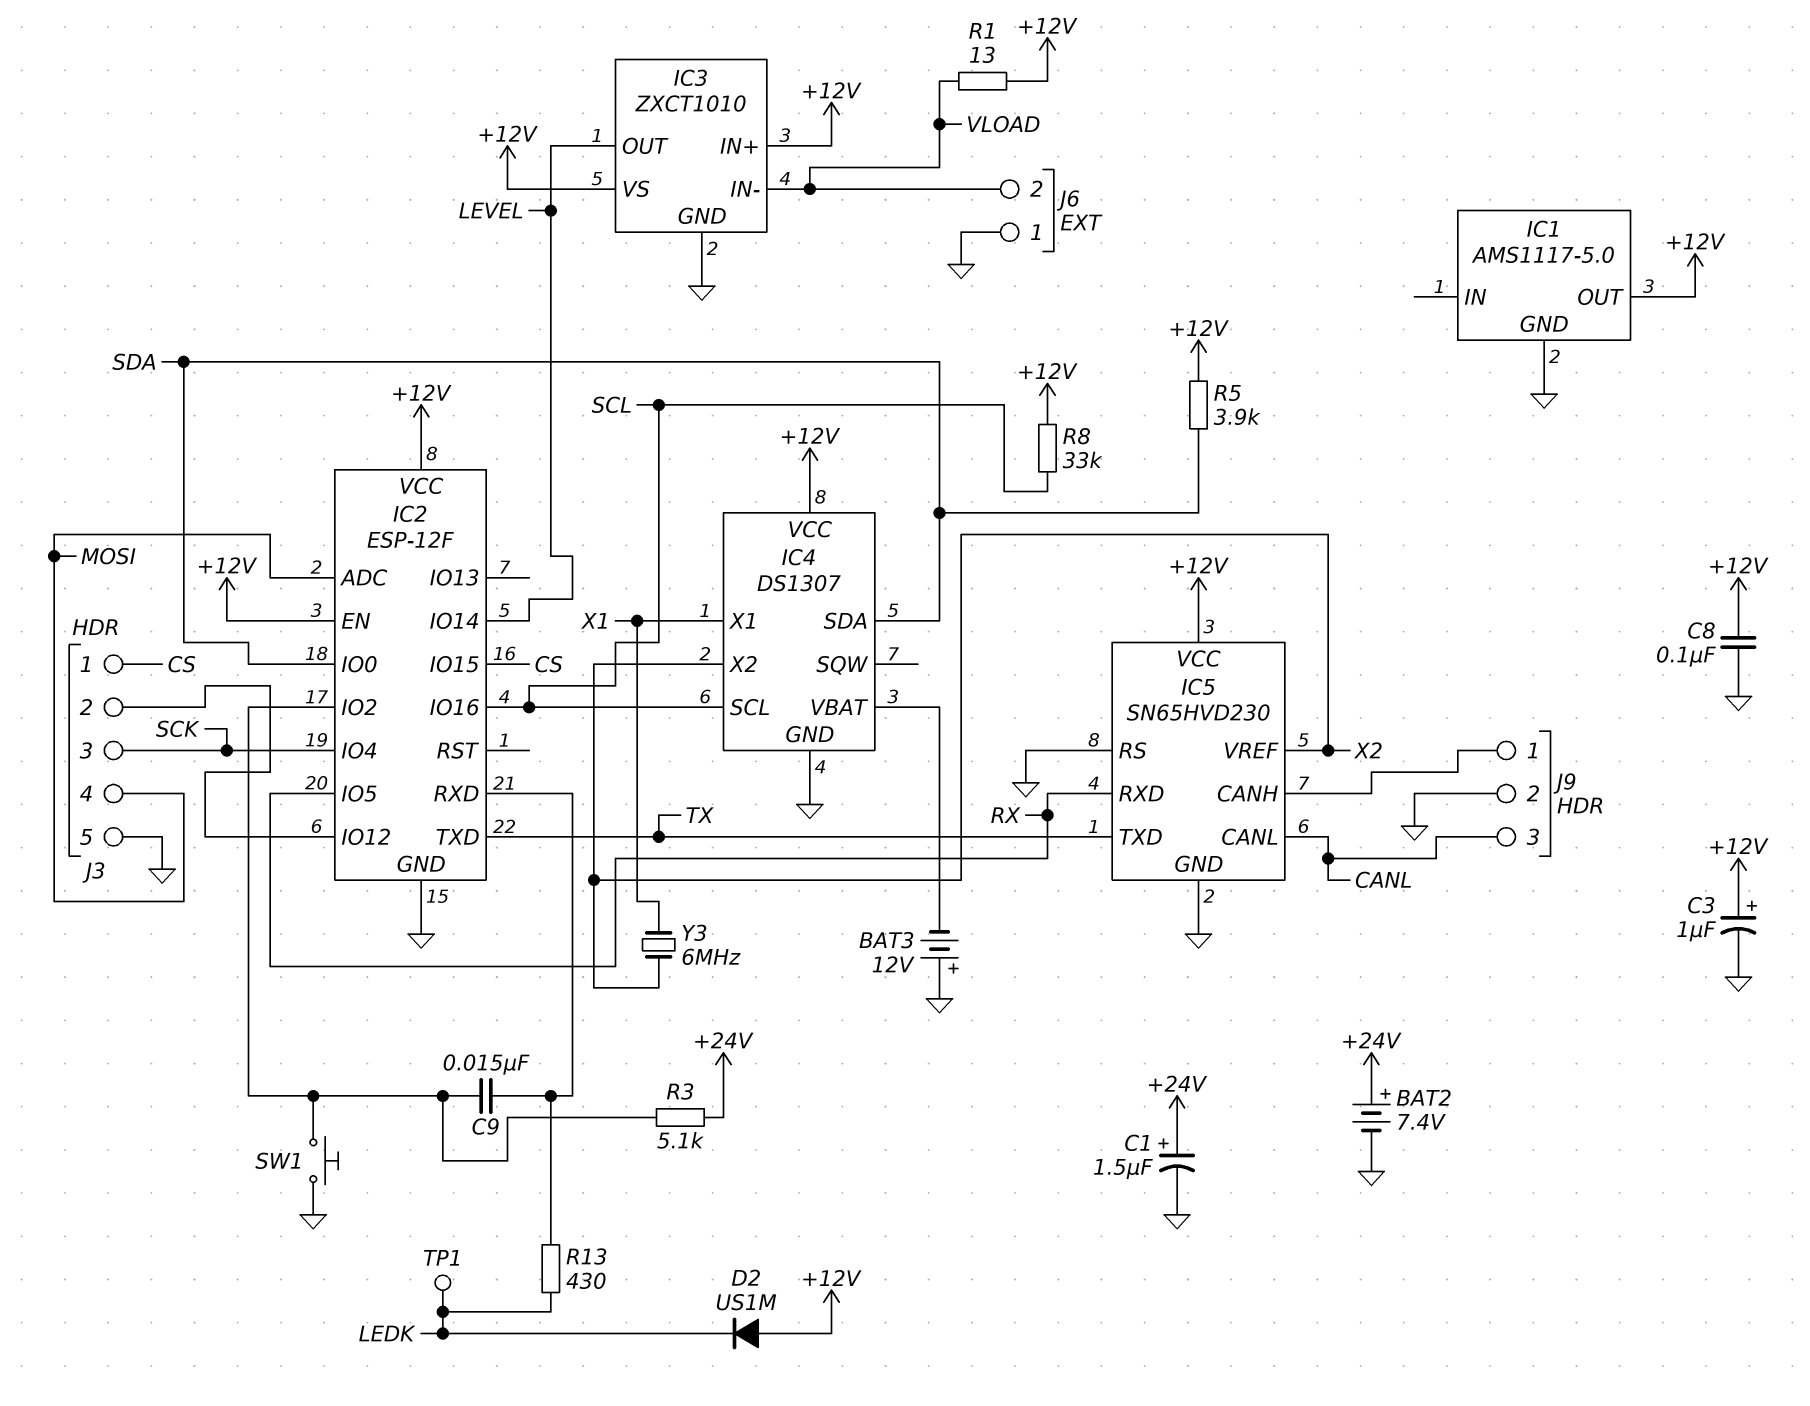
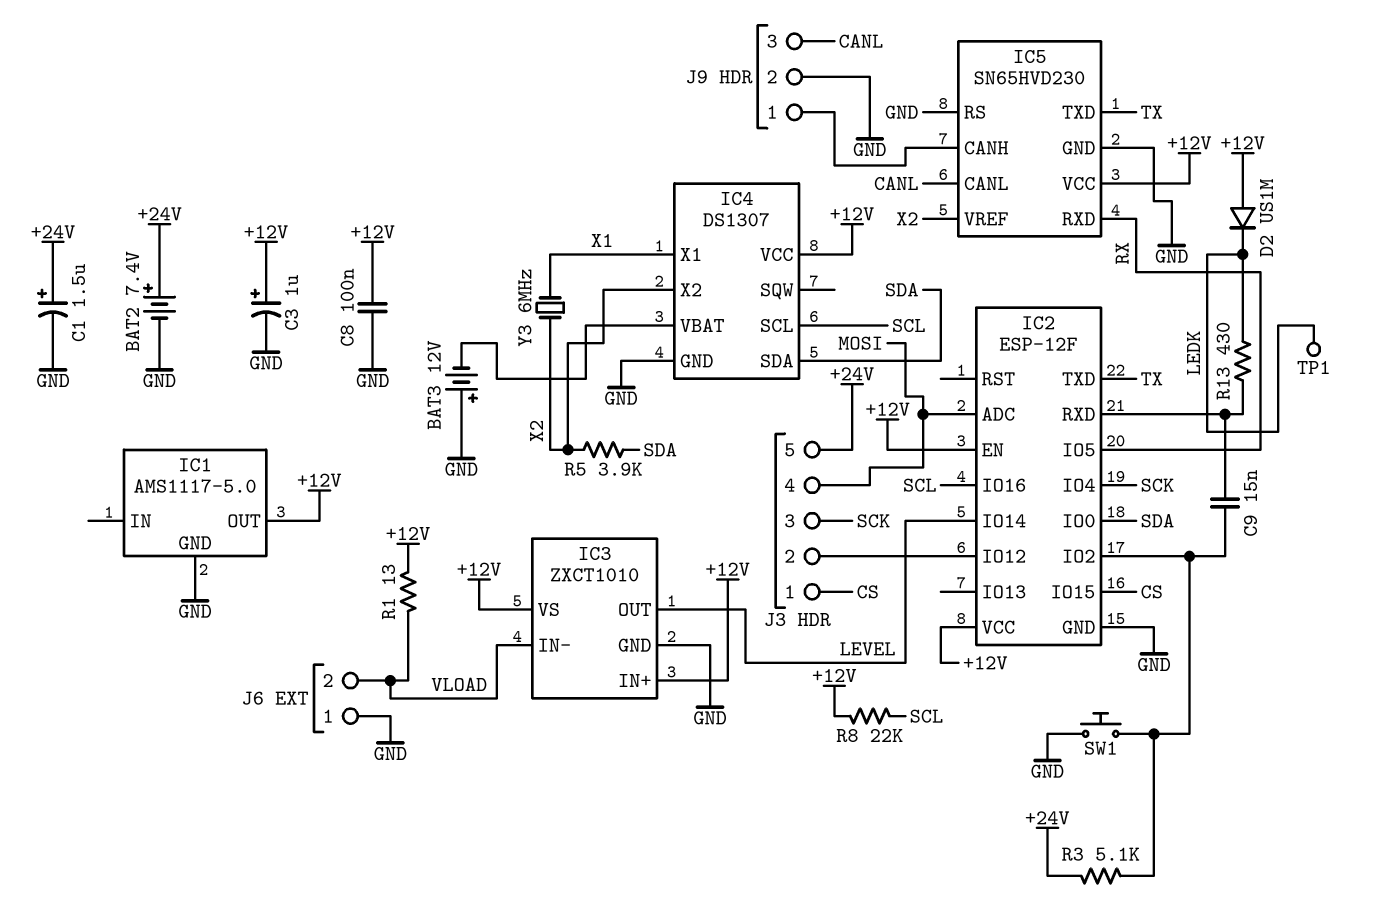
J3 pin 5: GND -> +24V
R5: 3.9k (+12V, SDA) -> 3.9k (SDA, X2)
R8: 33k (+12V, SCL) -> 22k (+12V, SCL)

